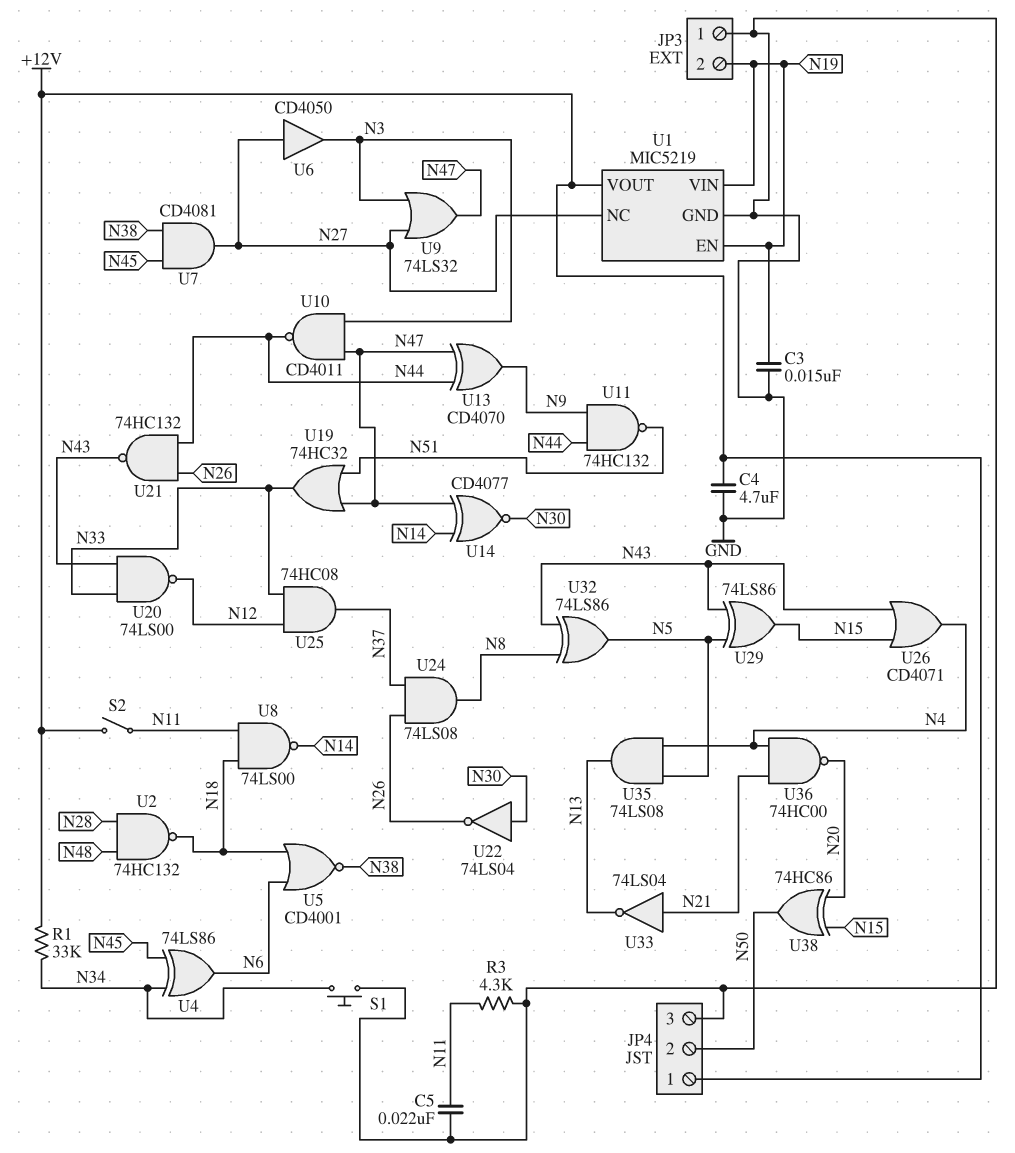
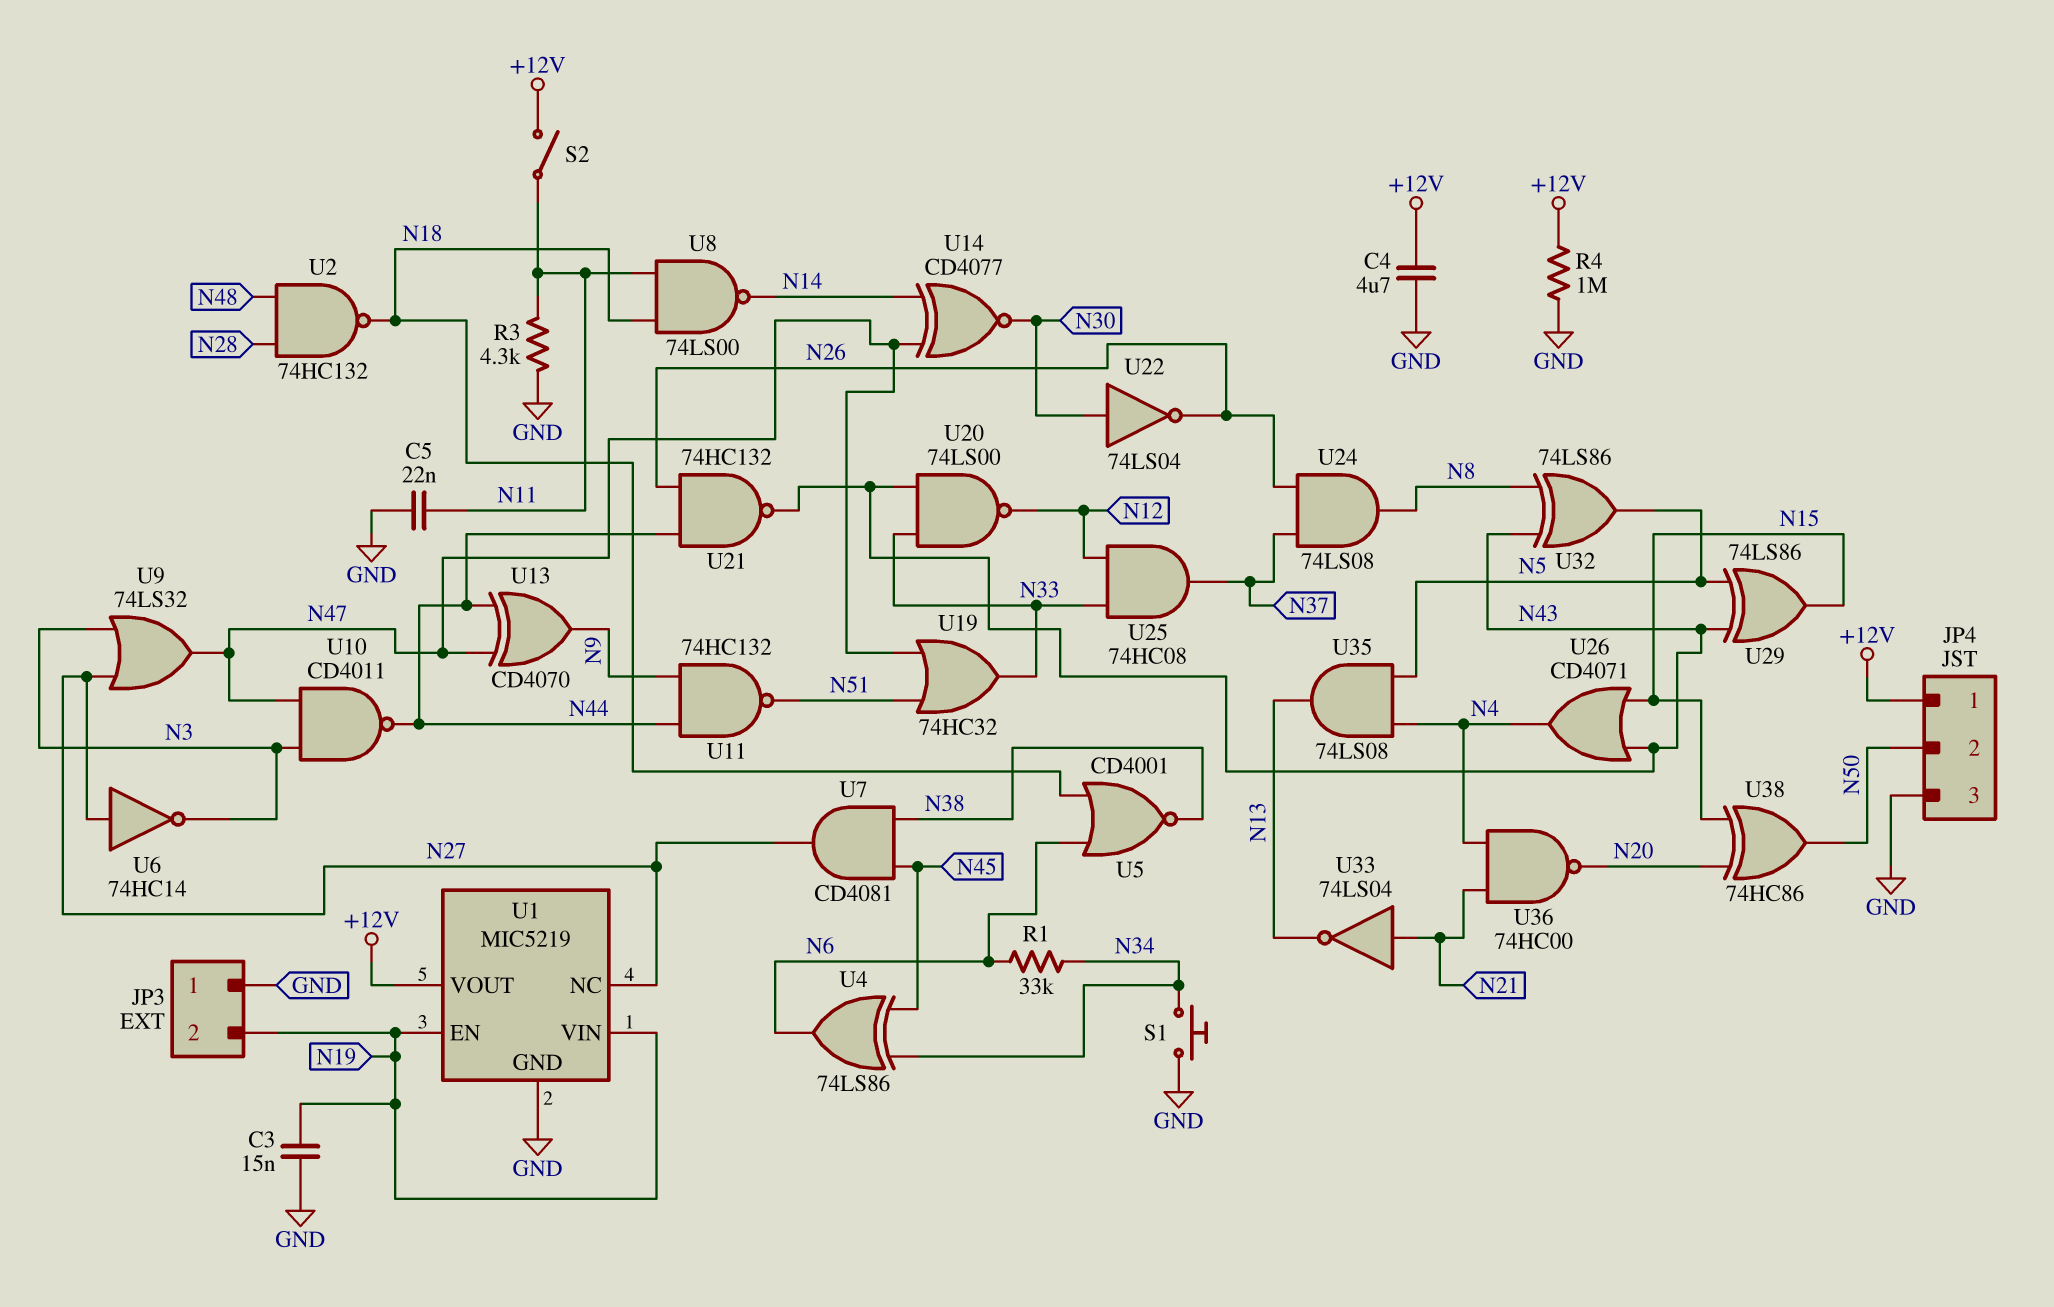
R1: 33k (+12V, N34) -> 33k (N6, N34)
R4: none -> 1M (+12V, GND)
U6: buffer CD4050 (in N27, out N3) -> NOT 74HC14 (in N27, out N3)

